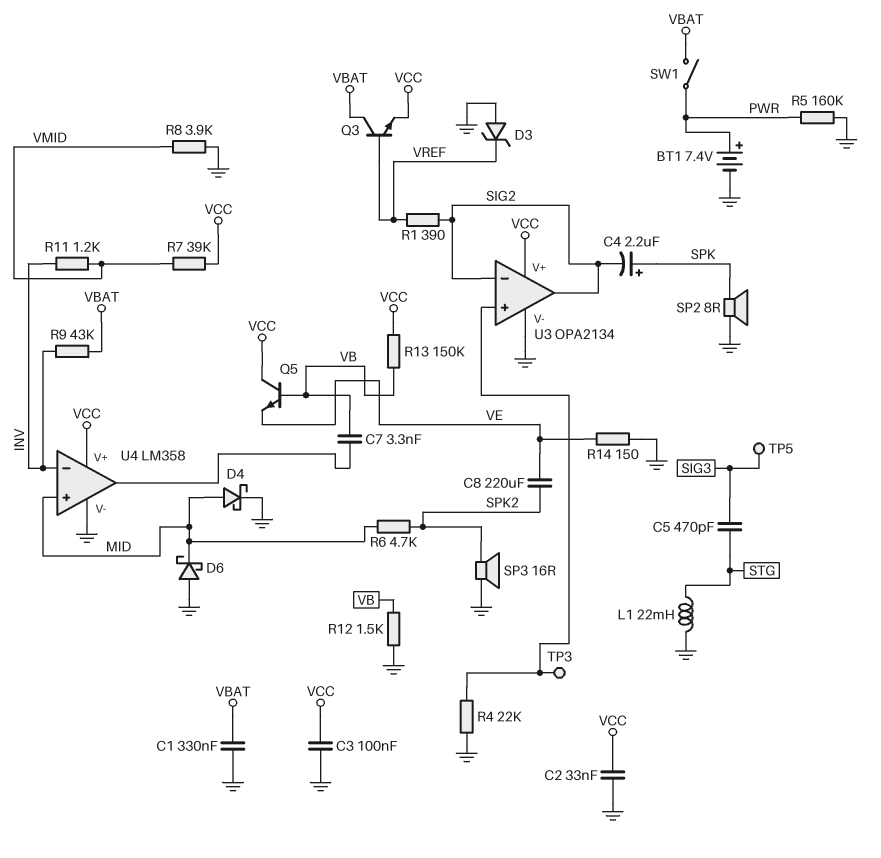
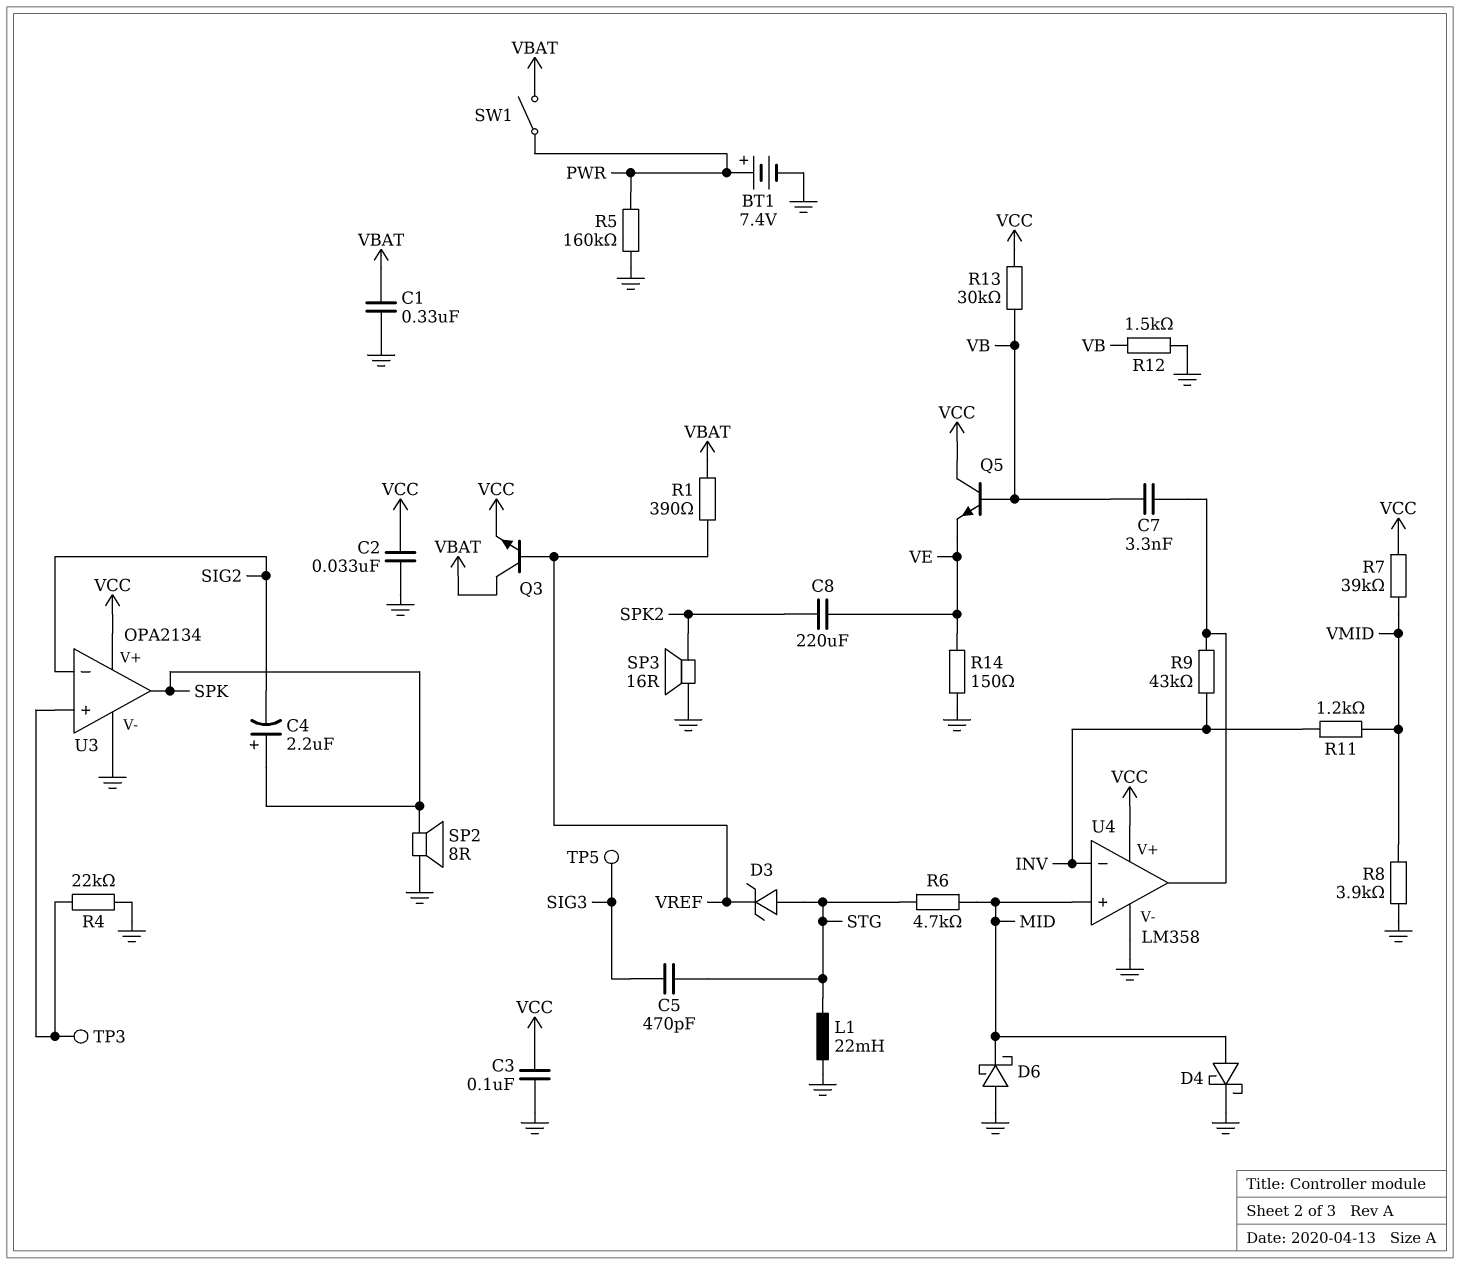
D3: zener (A GND, K VREF) -> zener (A STG, K VREF)
R1: 390 (SIG2, VREF) -> 390 (VBAT, VREF)
R6: 4.7k (MID, SPK2) -> 4.7k (MID, STG)
R9: 43k (INV, VBAT) -> 43k (INV, U4/out)
R13: 150k (VB, VCC) -> 30k (VB, VCC)
U3 pin out: SIG2 -> SPK

